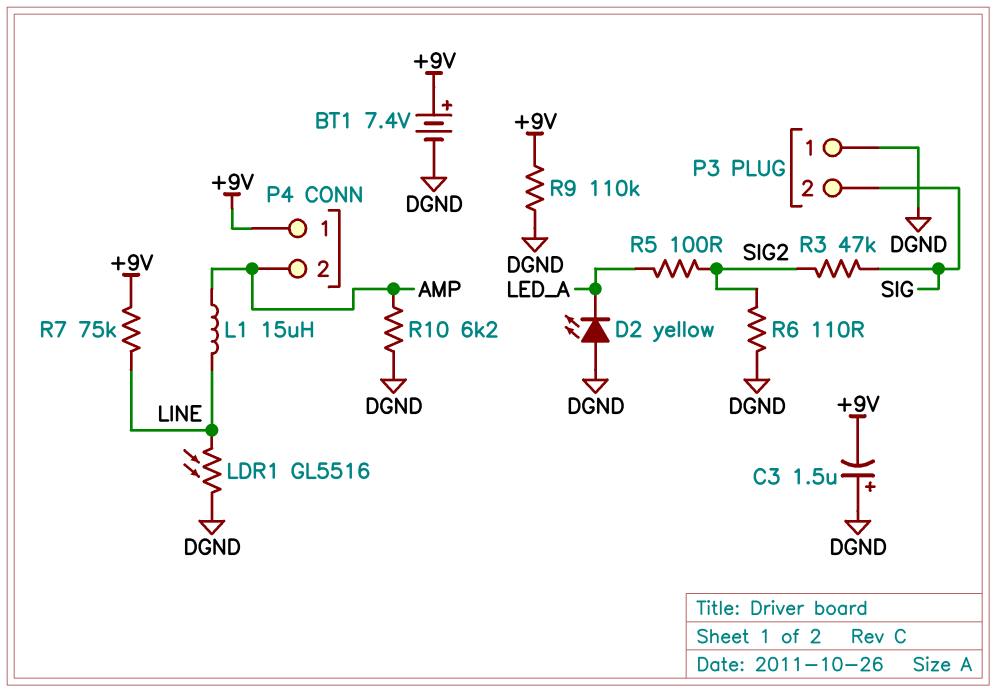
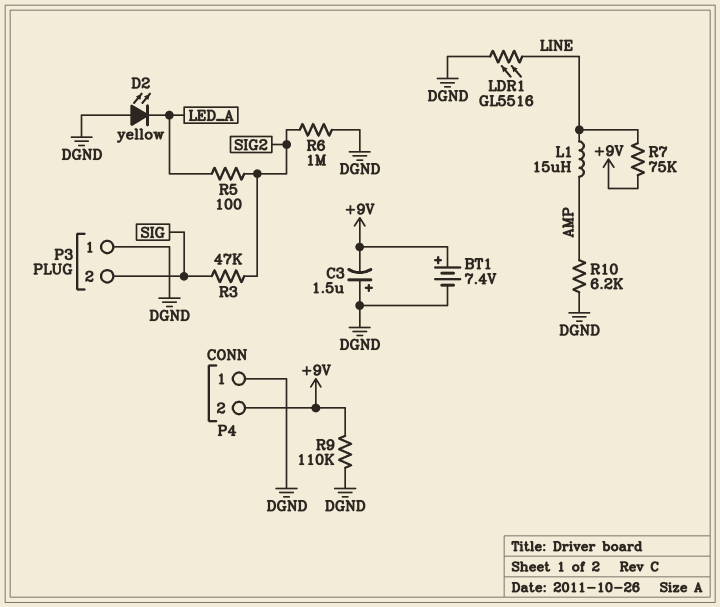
P4 pin 1: +9V -> DGND
P4 pin 2: AMP -> +9V
R6: 110 (DGND, SIG2) -> 1M (DGND, SIG2)

